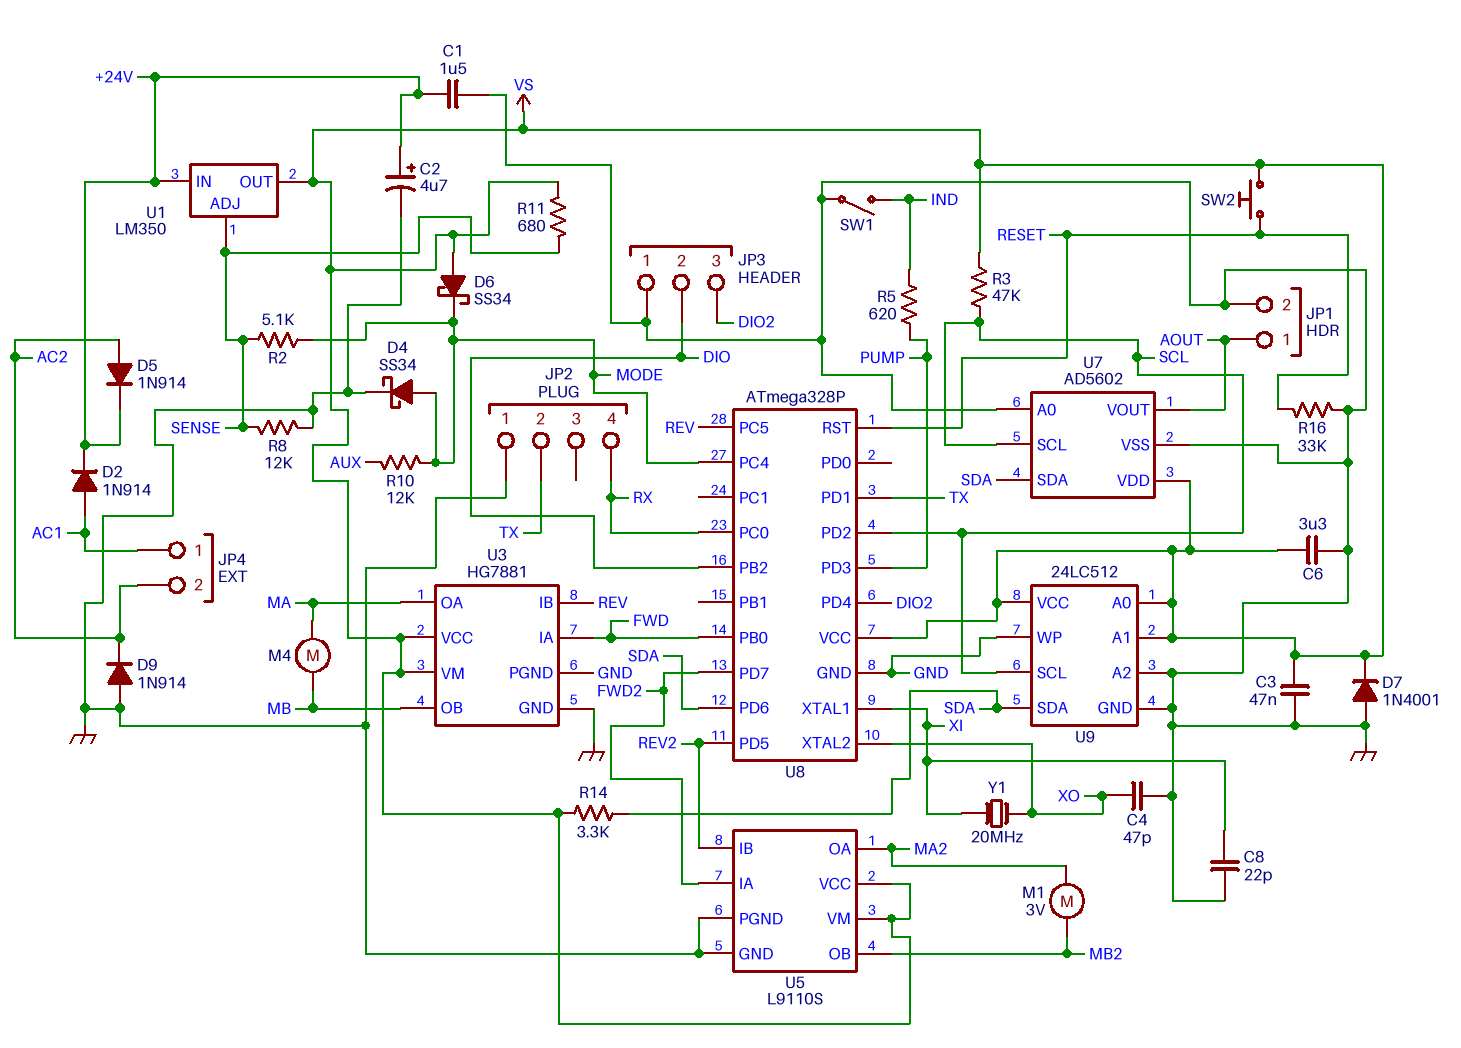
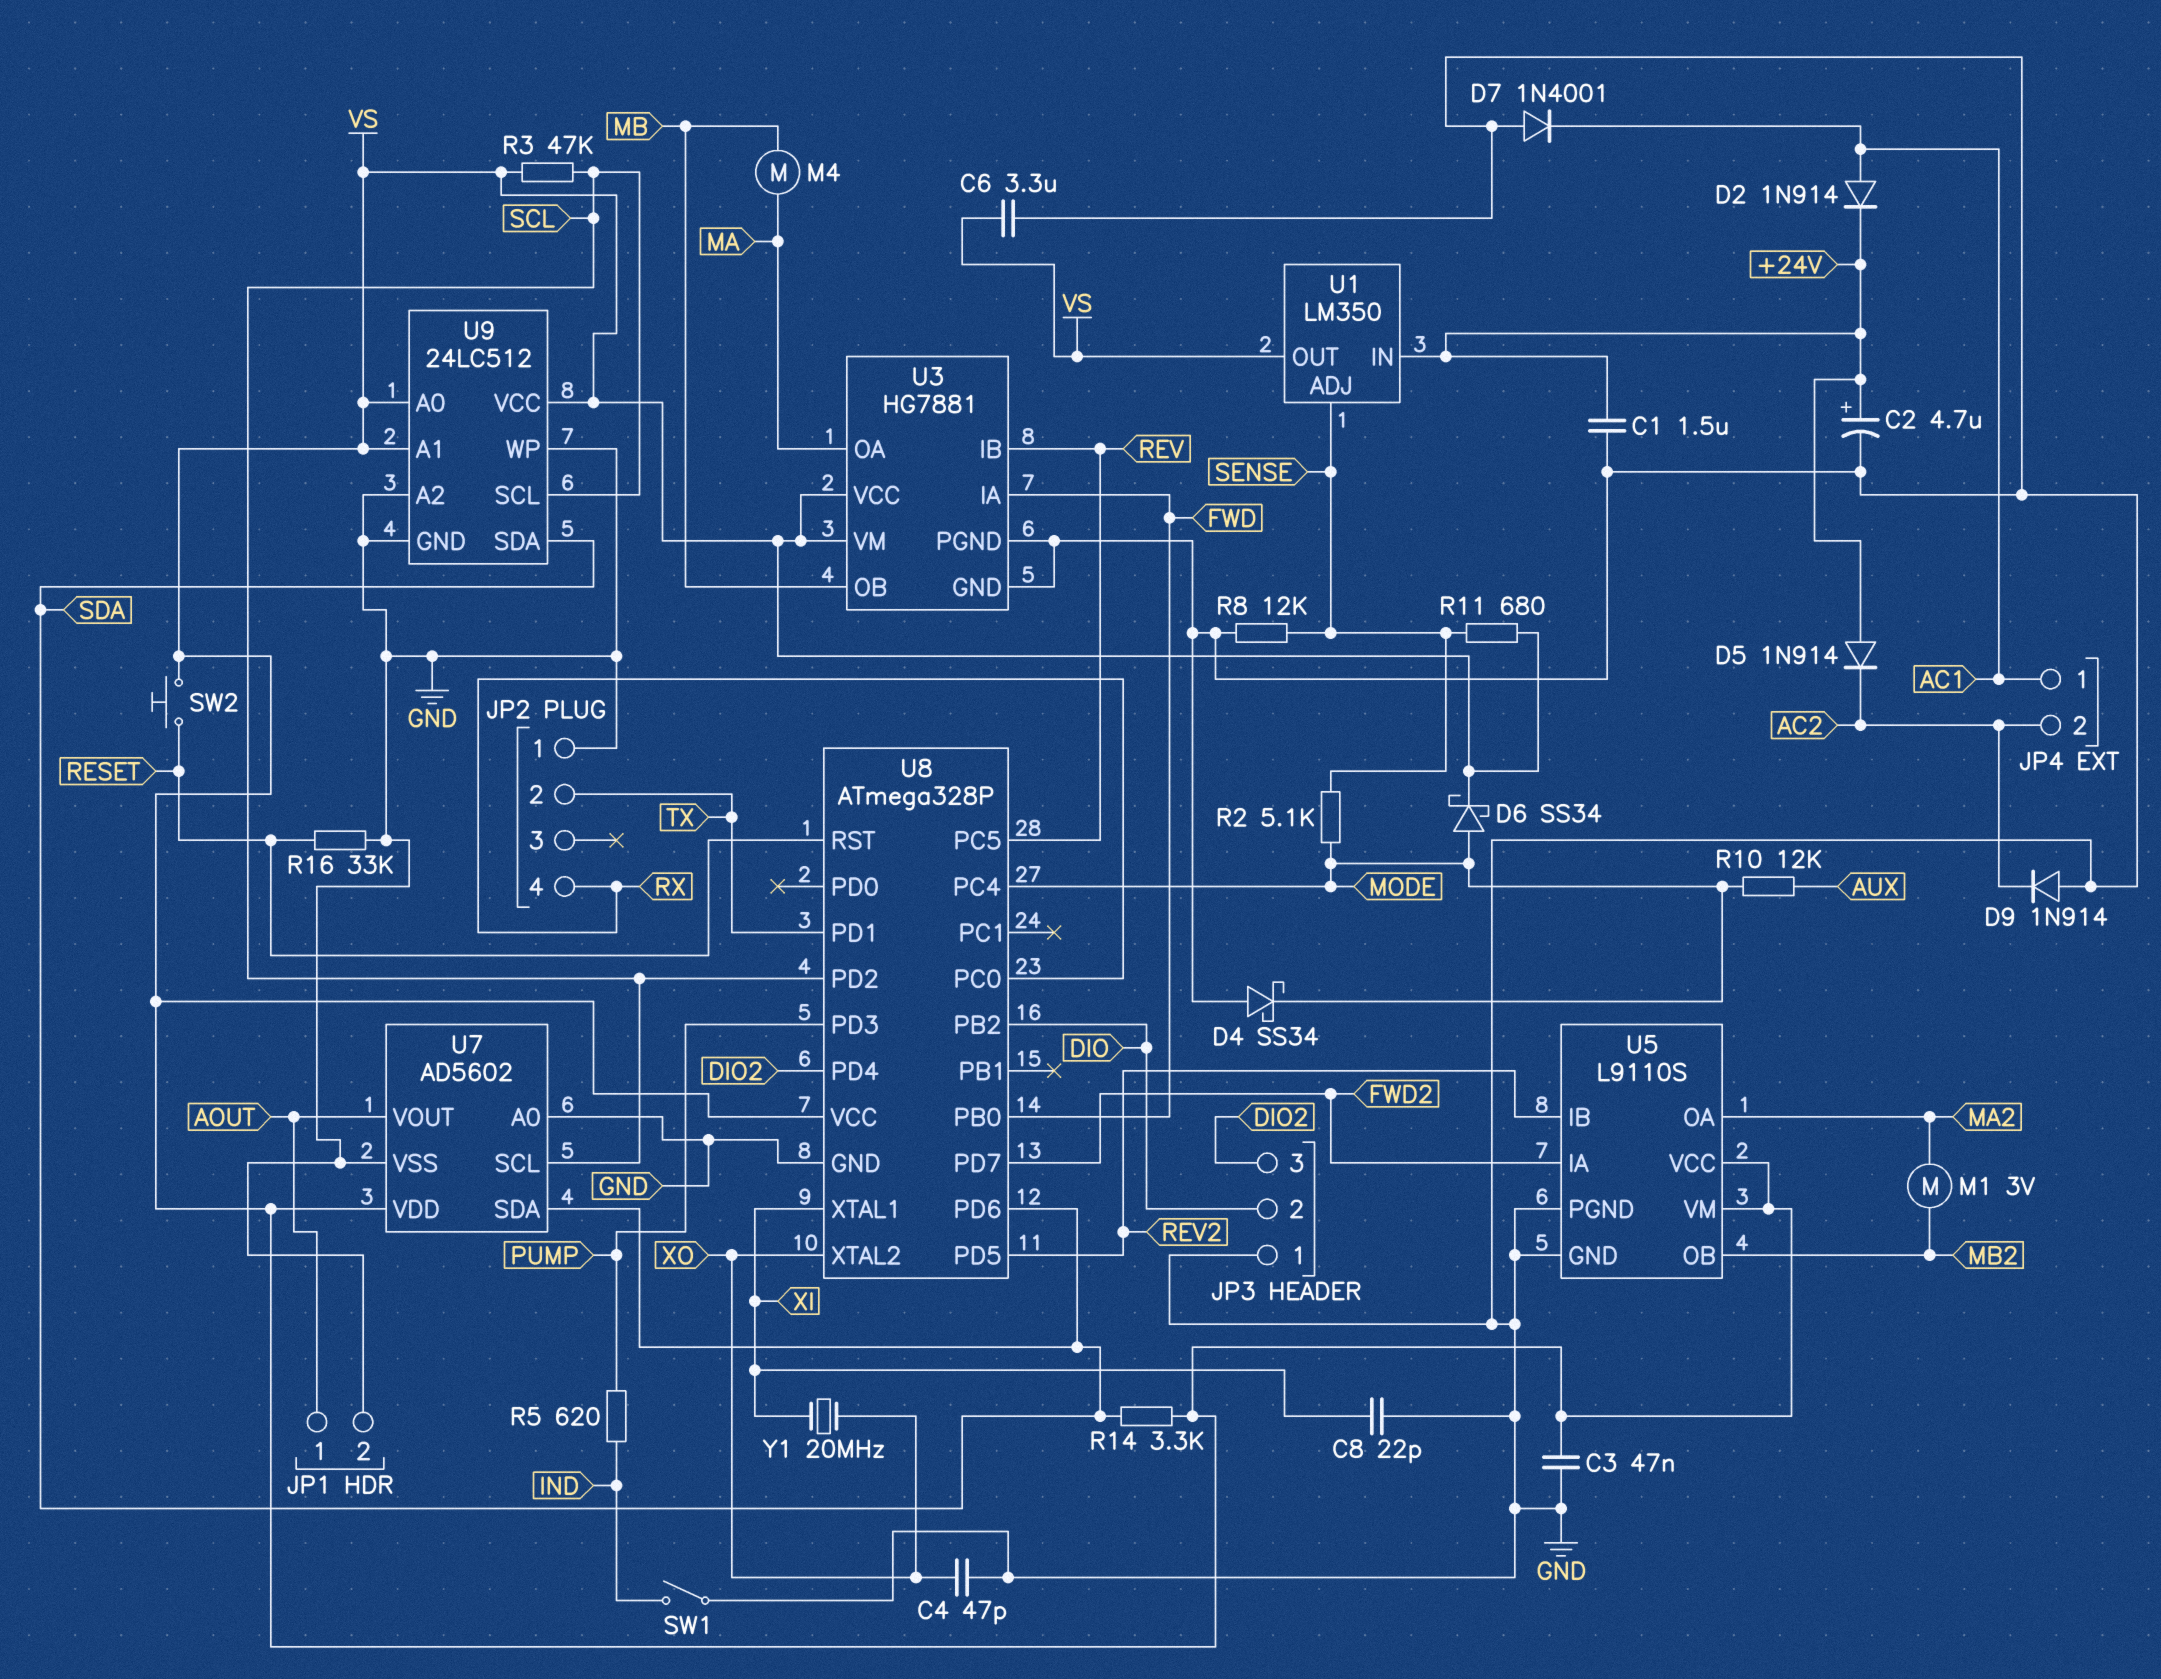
D4: schottky SS34 (A MODE, K GND) -> schottky SS34 (A GND, K MODE)
D5: diode 1N914 (A AC2, K +24V) -> diode 1N914 (A +24V, K AC2)
D6: schottky SS34 (A VS, K MODE) -> schottky SS34 (A MODE, K VS)
D7: diode 1N4001 (A GND, K VS) -> diode 1N4001 (A GND, K AC1)

